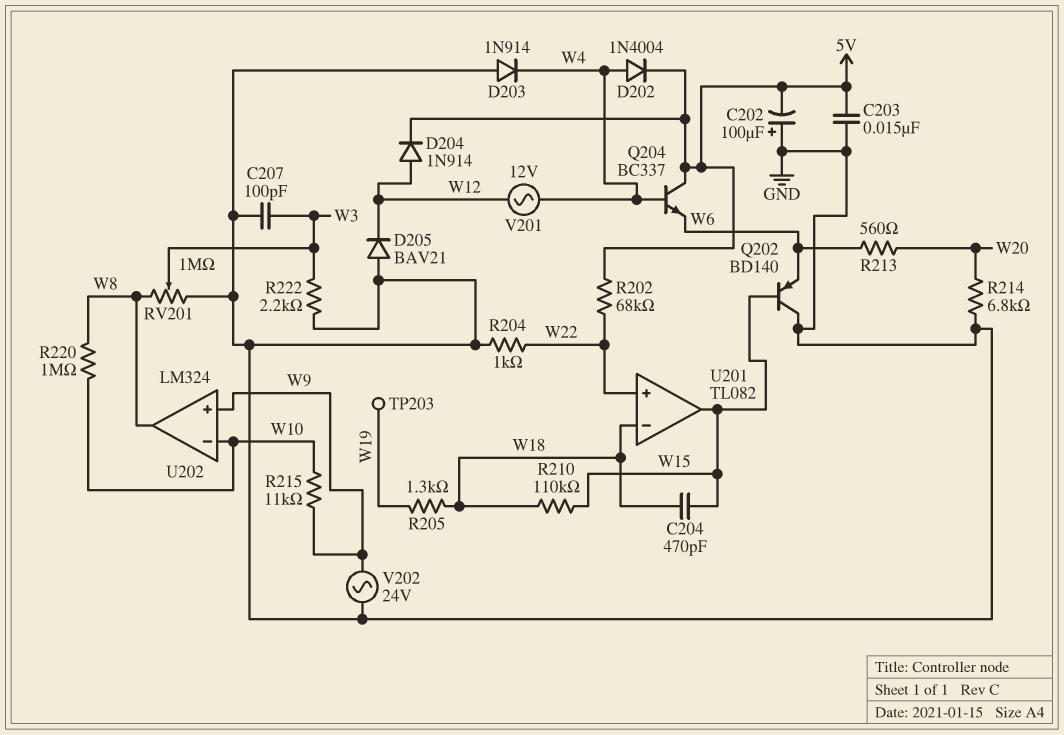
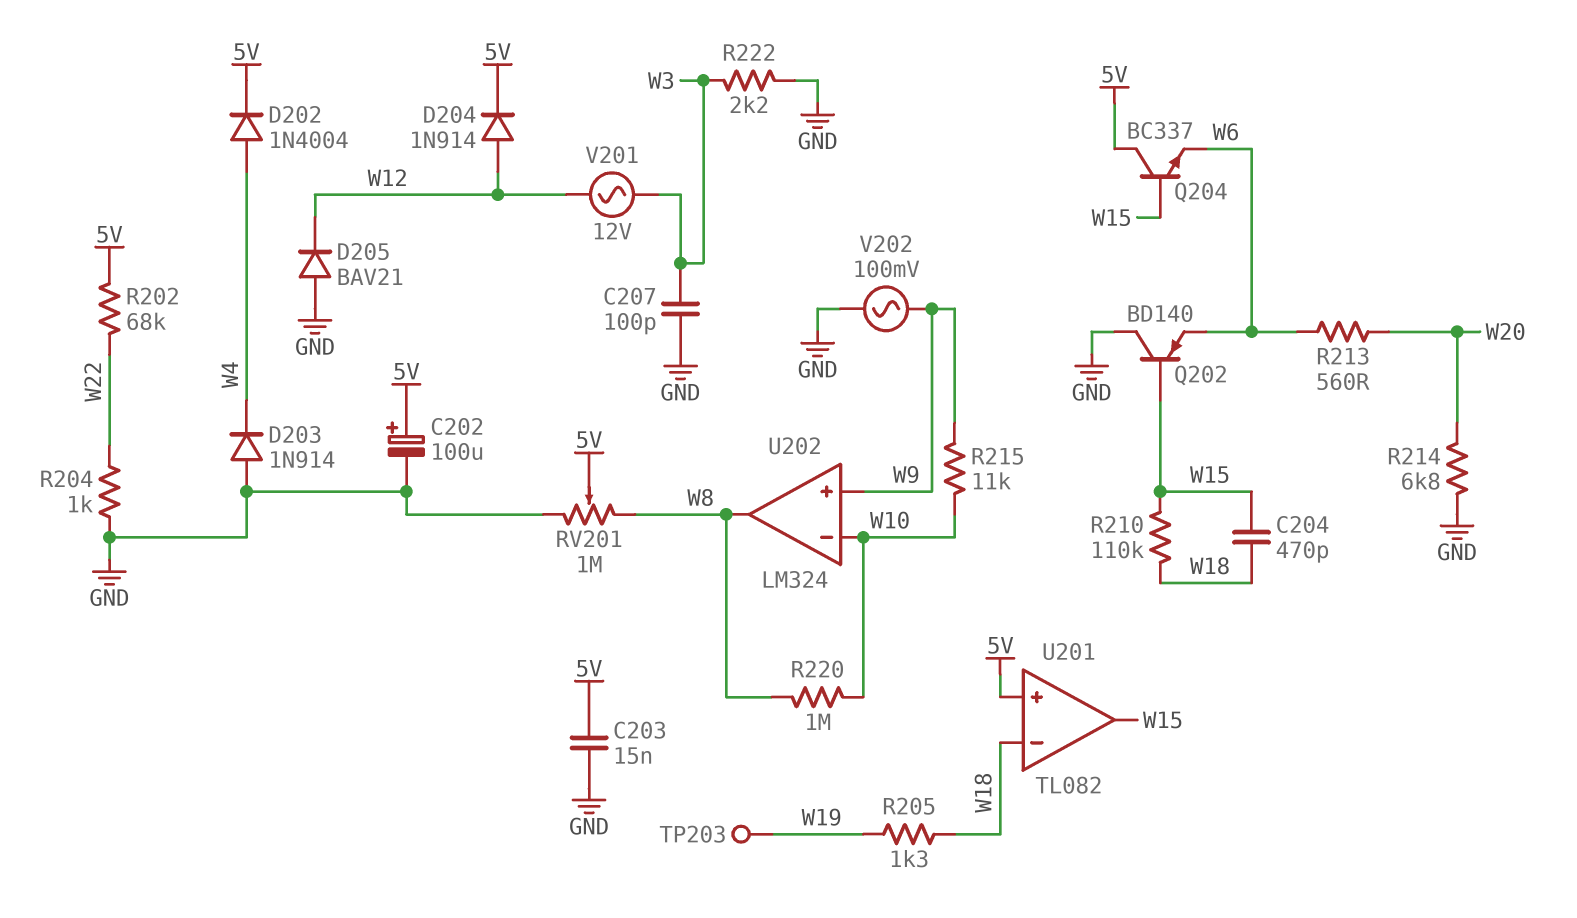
C202: 100uF (plus GND, minus 5V) -> 100uF (plus 5V, minus GND)
Q204: NPN BC337 (B W4, C 5V, E W6) -> NPN BC337 (B W15, C 5V, E W6)
RV201: 1M (GND, W8, wiper W3) -> 1M (GND, W8, wiper 5V)
U201 pin in+: W22 -> 5V
V201: AC 12V (W4, W12) -> AC 12V (W3, W12)
V202: AC 24V (GND, W9) -> AC 100mV (GND, W9)

